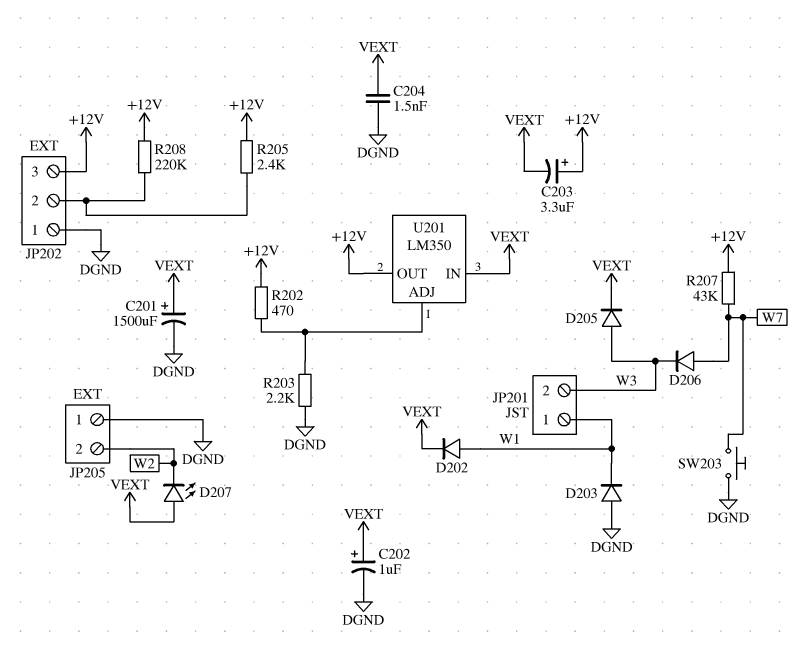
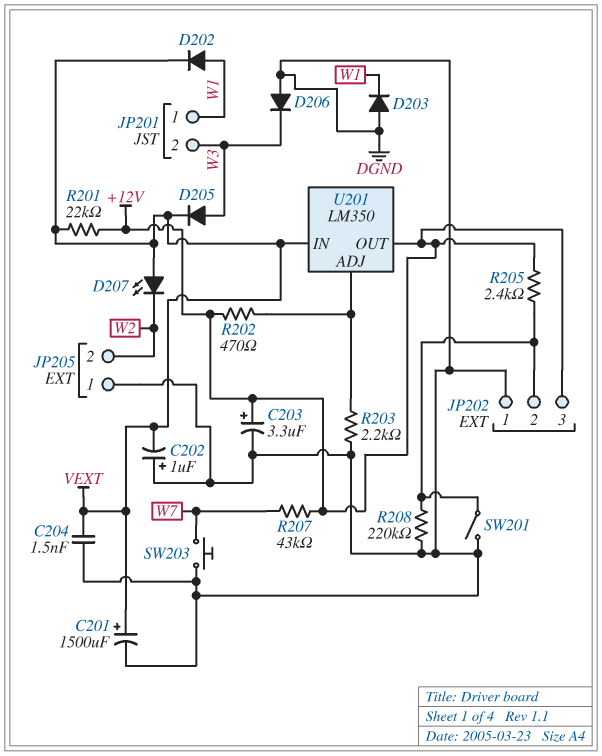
C202: 1uF (plus VEXT, minus DGND) -> 1uF (plus DGND, minus VEXT)
C203: 3.3uF (plus +12V, minus VEXT) -> 3.3uF (plus +12V, minus DGND)
D206: diode (A W7, K W3) -> diode (A DGND, K W3)
R201: none -> 22k (+12V, VEXT)
R208: 220k (+12V, JP202/2) -> 220k (DGND, JP202/2)
SW201: none -> switch (DGND, JP202/2)

